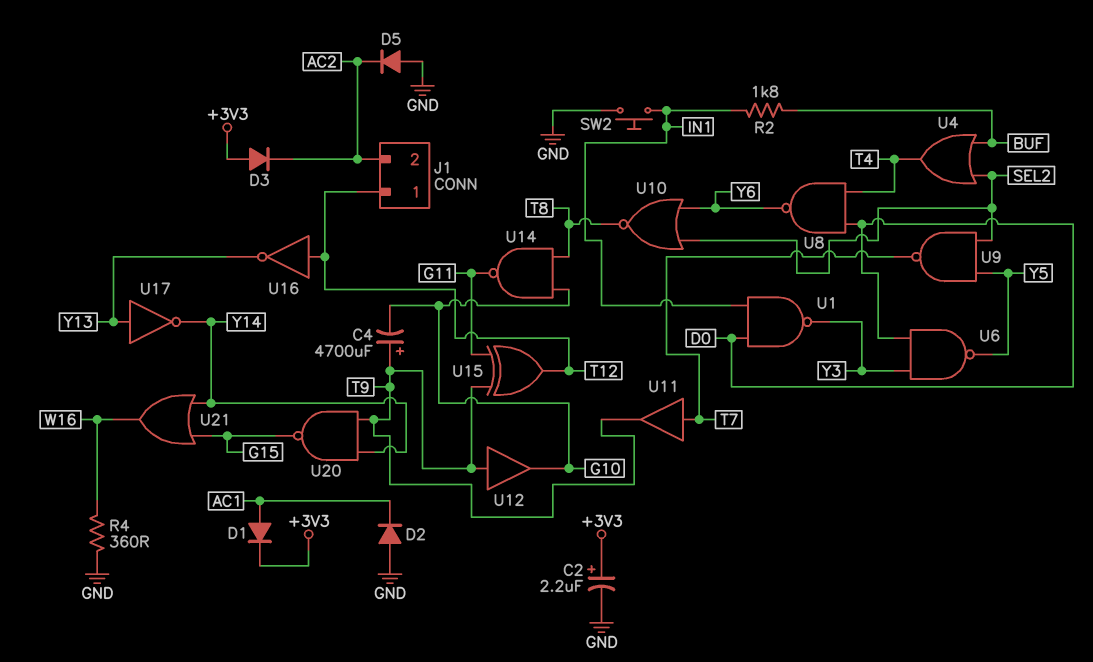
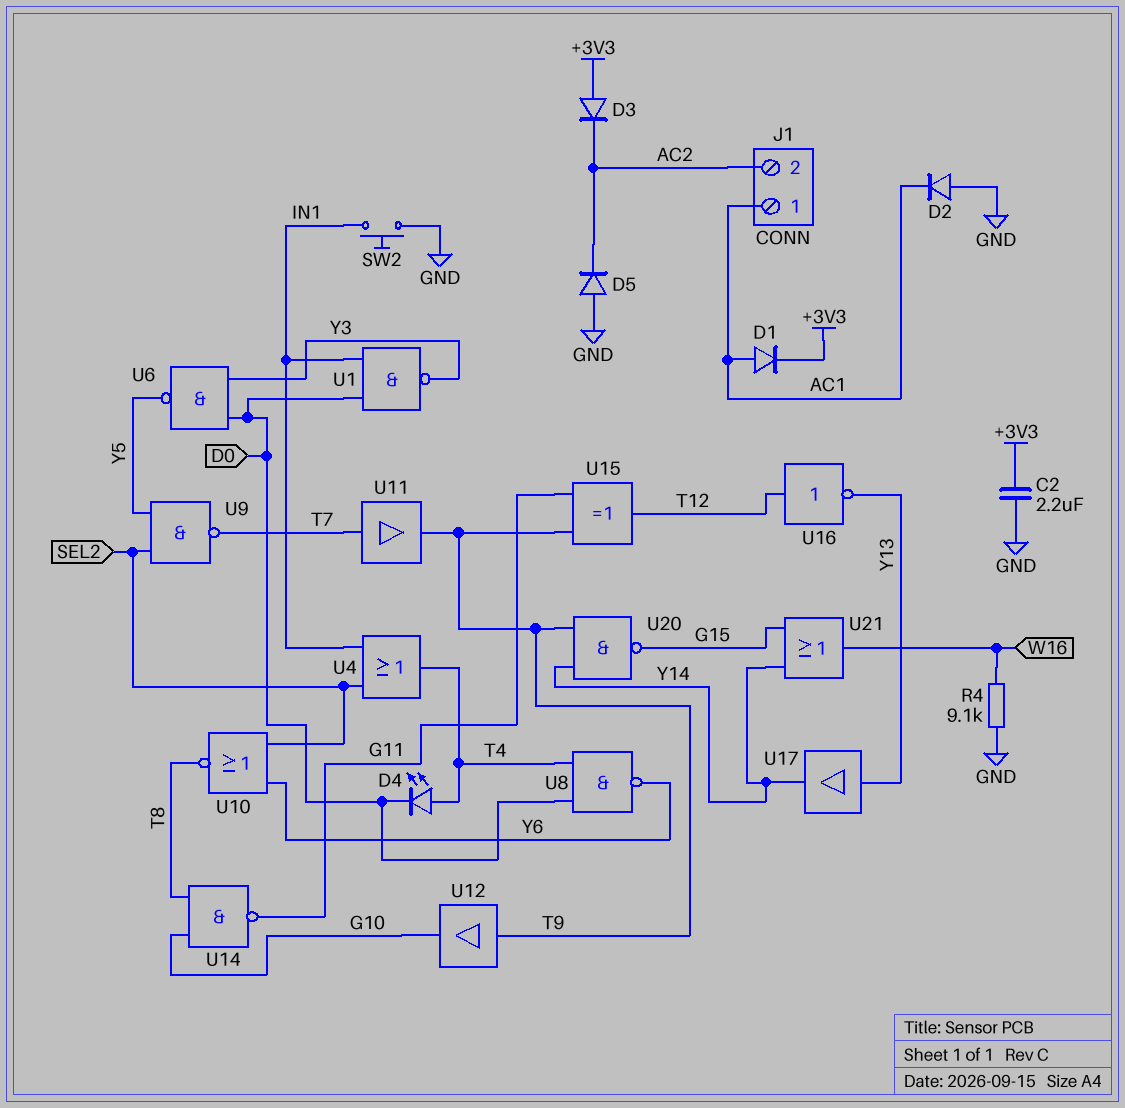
C2: 2.2uF (plus +3V3, minus GND) -> 2.2uF (+3V3, GND)
C4: 4700uF (plus T9, minus G10) -> none
D4: none -> LED (A T4, K D0)
J1 pin 1: T12 -> AC1
R2: 1.8k (BUF, IN1) -> none
R4: 360 (GND, W16) -> 9.1k (GND, W16)
U4: OR (in BUF, in SEL2, out T4) -> OR (in IN1, in SEL2, out T4)
U17: NOT (in Y13, out Y14) -> buffer (in Y13, out Y14)

